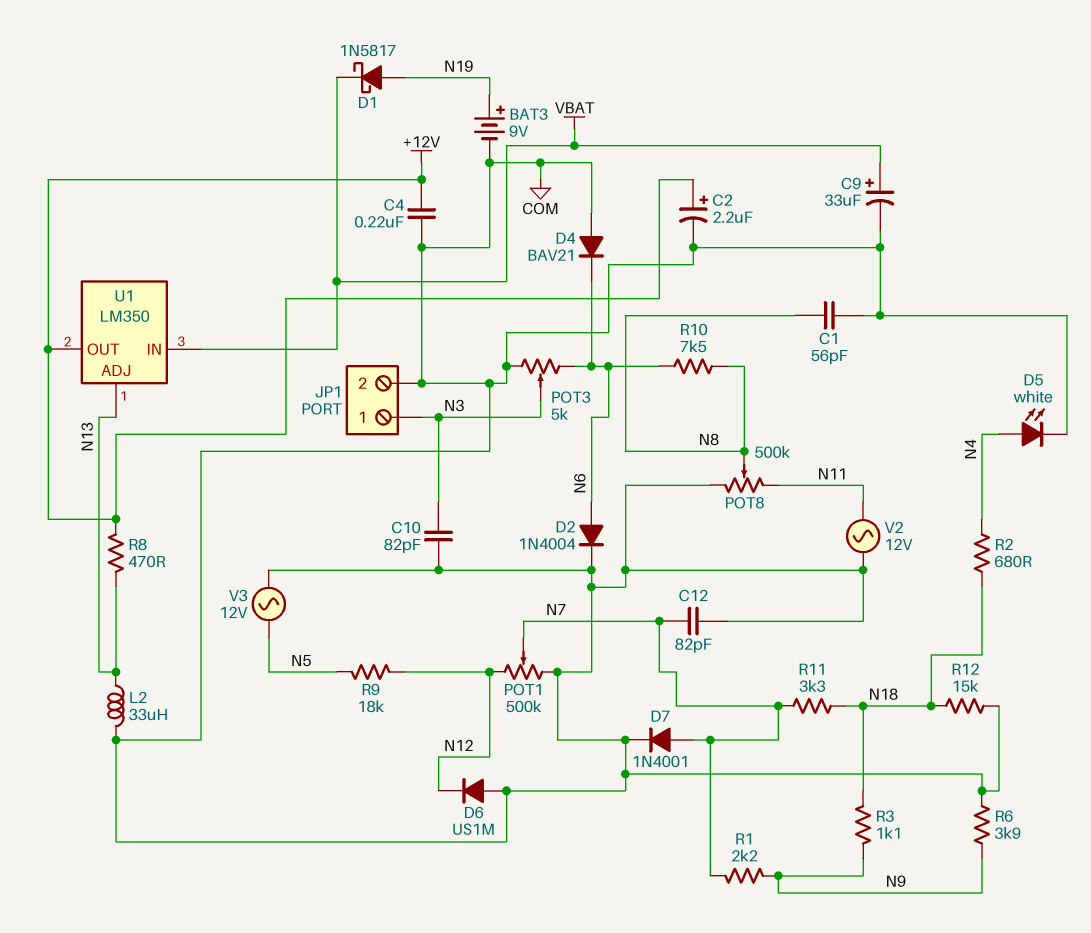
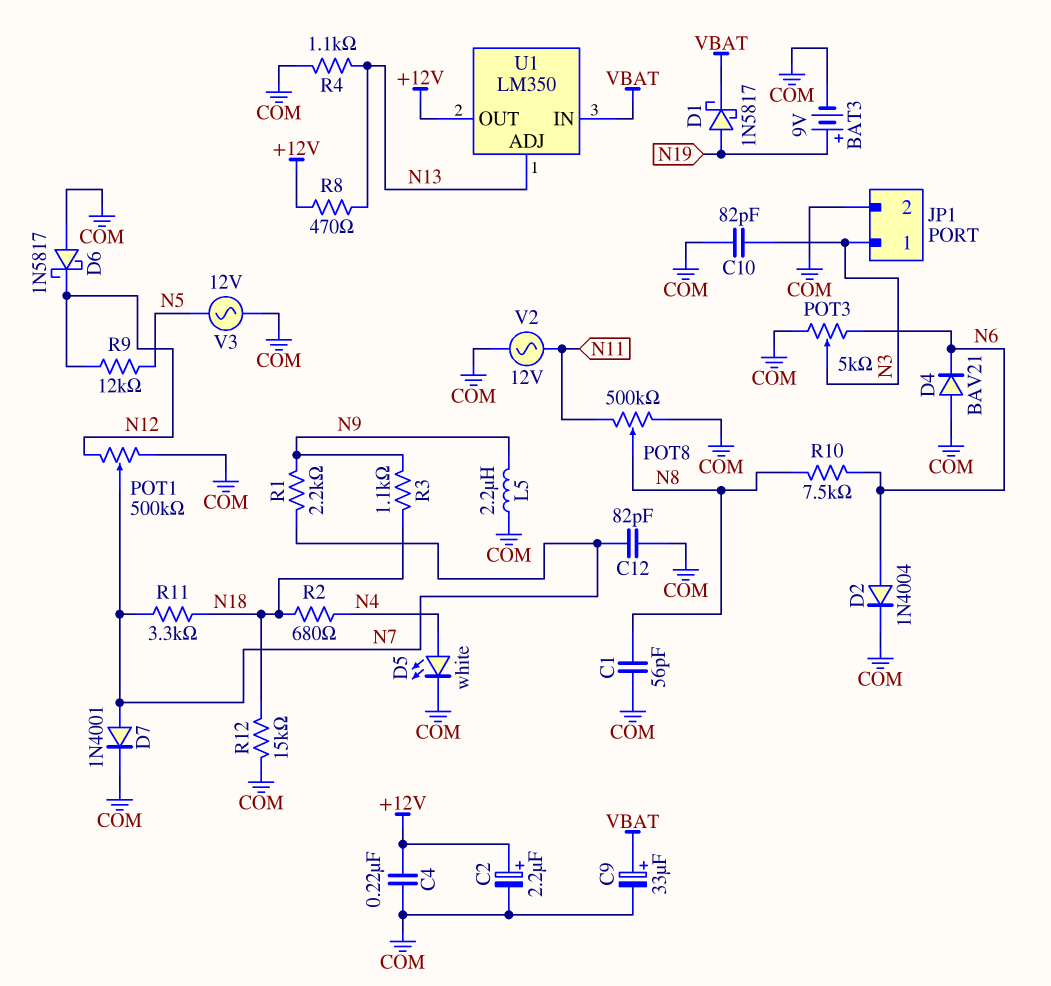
D6: diode US1M (A COM, K N12) -> schottky 1N5817 (A COM, K N12)
L2: 33uH (COM, N13) -> none
L5: none -> 2.2uH (COM, N9)
R4: none -> 1.1k (COM, N13)
R6: 3.9k (COM, N9) -> none
R9: 18k (N5, N12) -> 12k (N5, N12)

